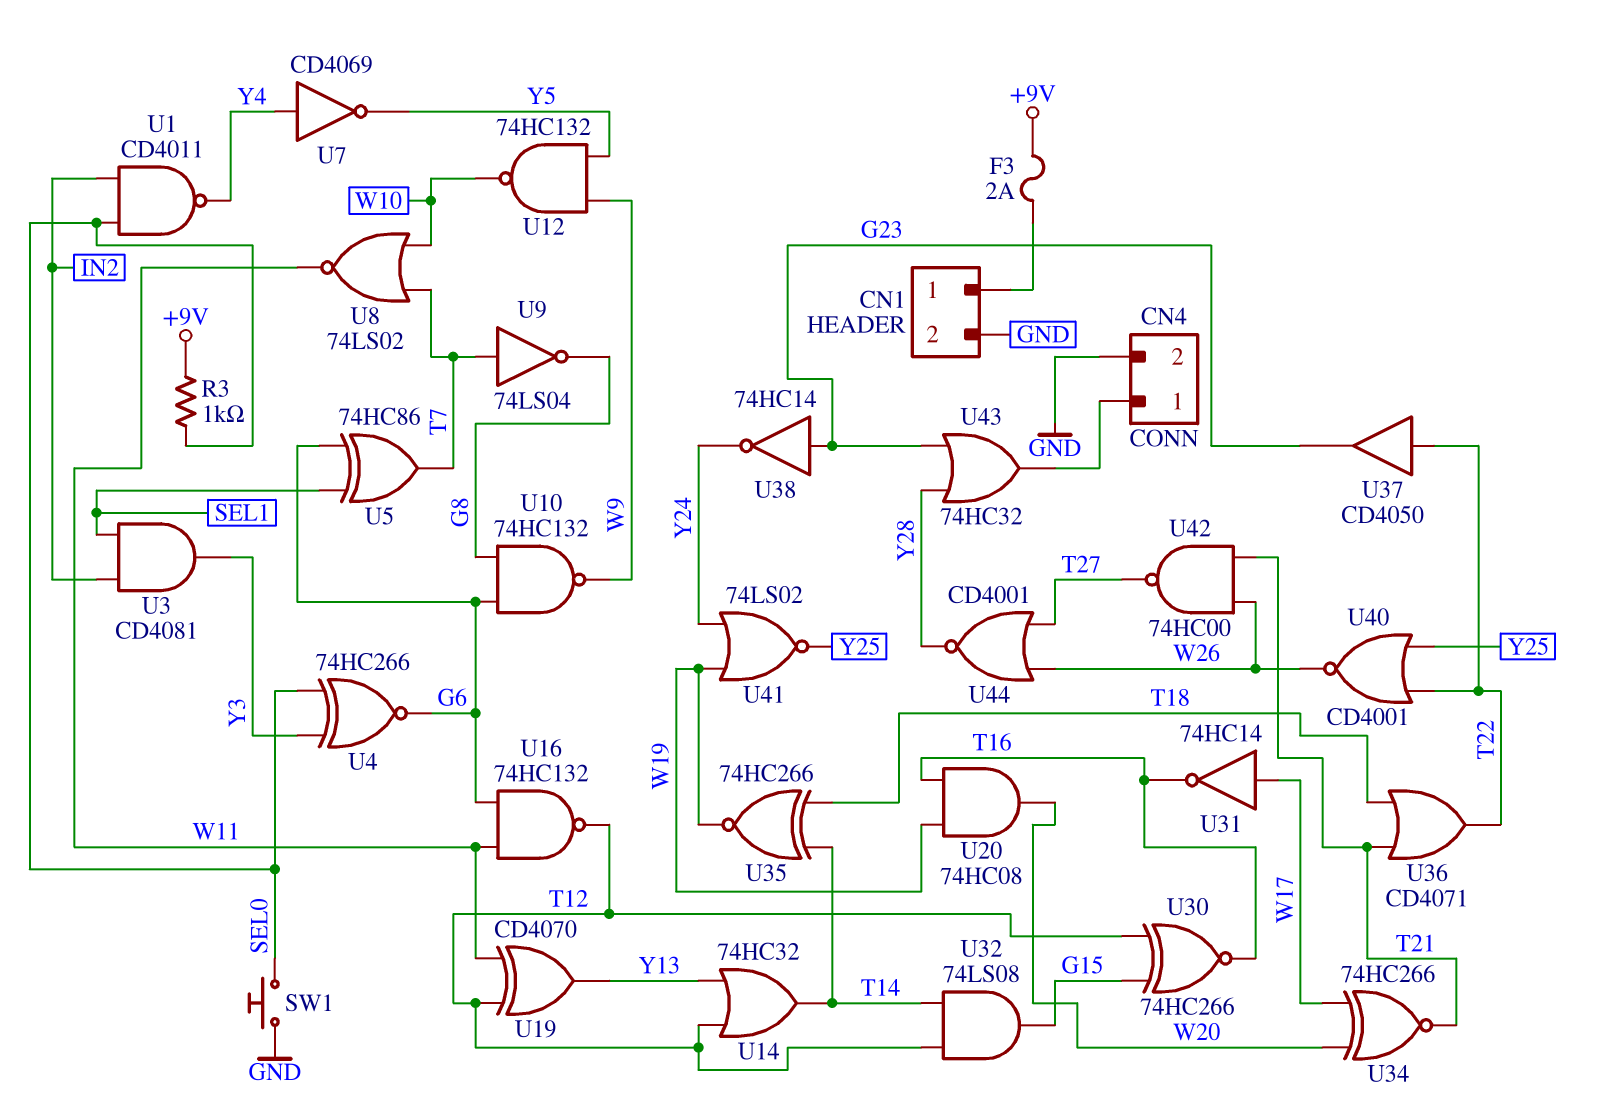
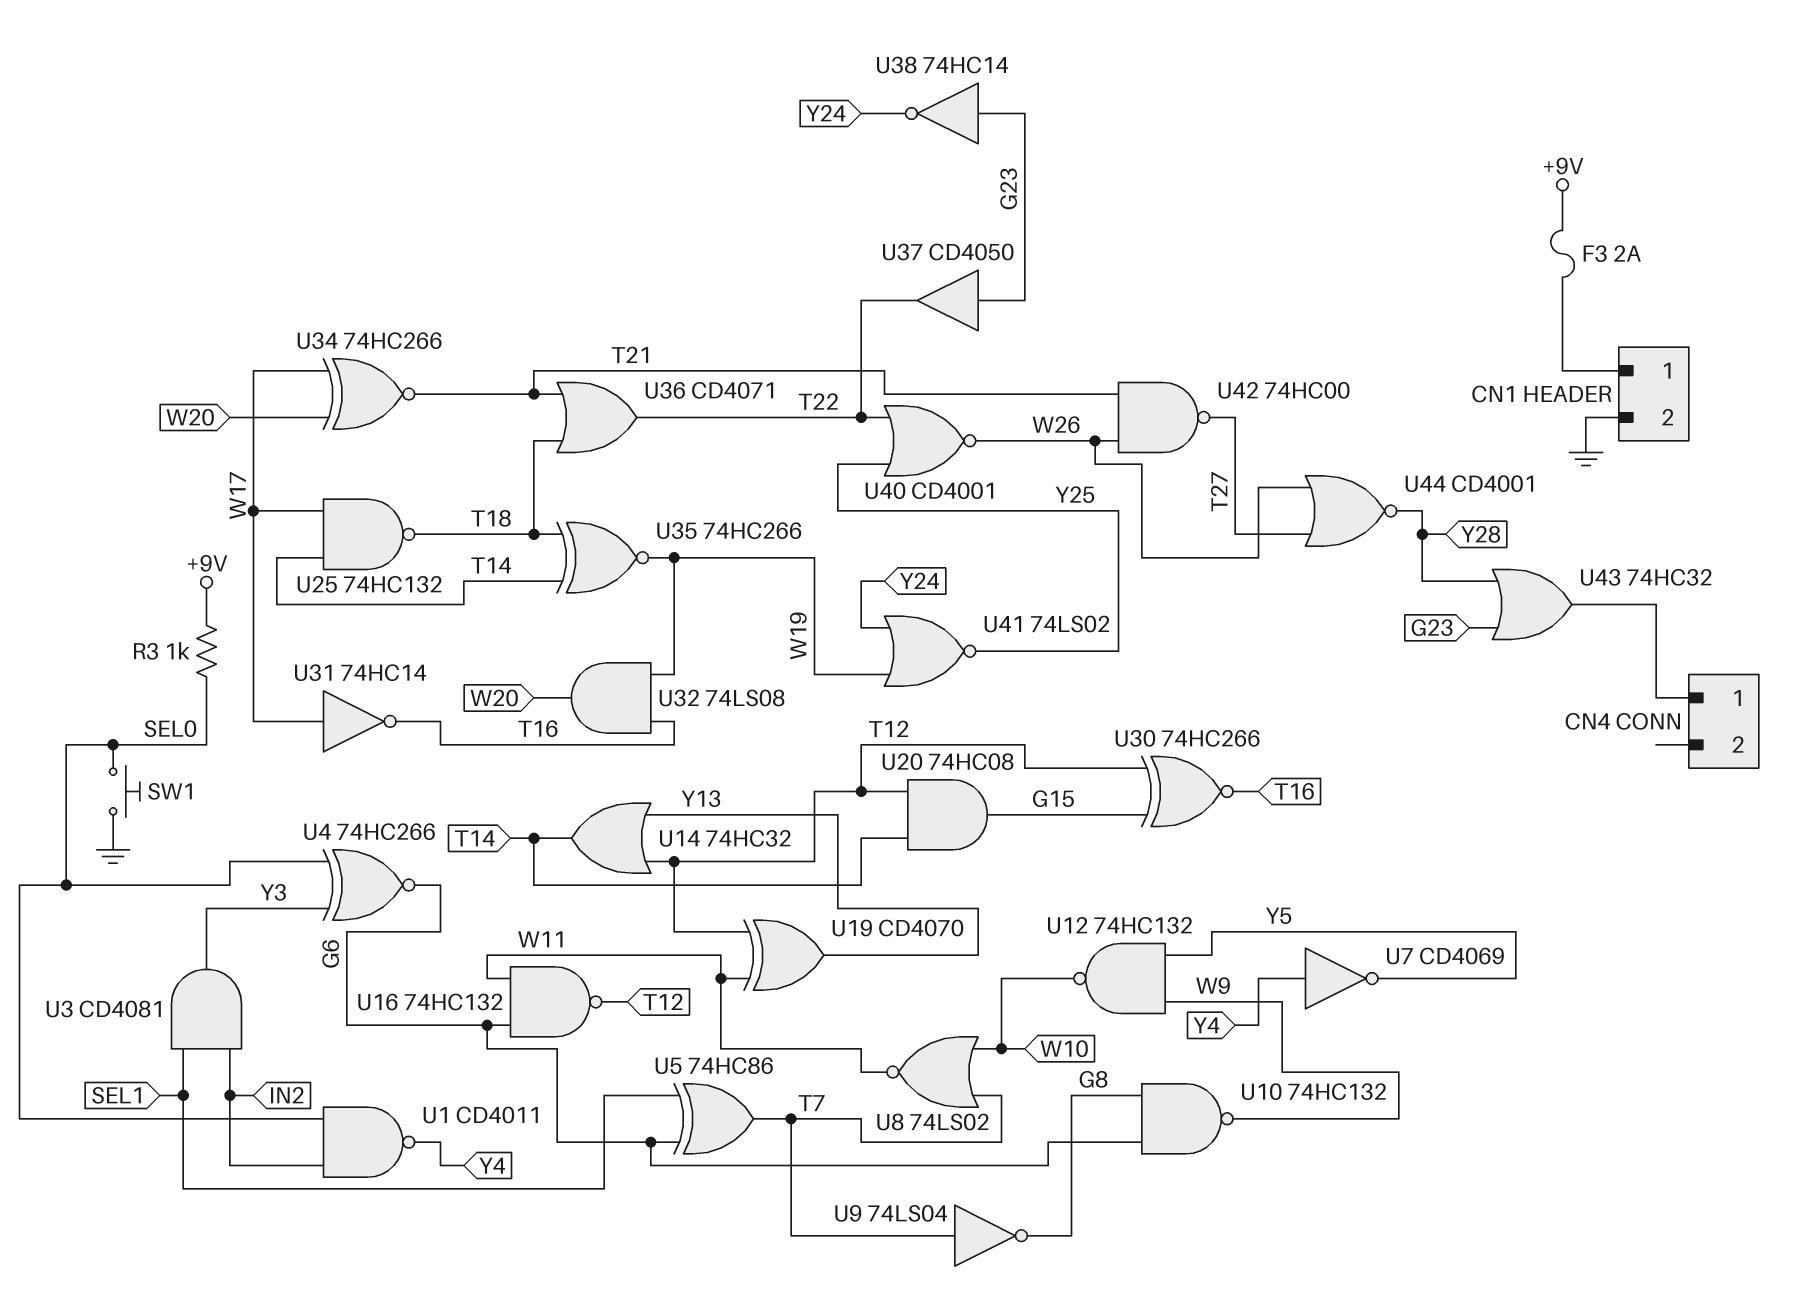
CN4 pin 2: GND -> none
U20: AND 74HC08 (in T16, in W19, out W20) -> AND 74HC08 (in T12, in T14, out G15)
U25: none -> NAND 74HC132 (in T14, in W17, out T18)
U32: AND 74LS08 (in T12, in T14, out G15) -> AND 74LS08 (in T16, in W19, out W20)
U37: buffer CD4050 (in T22, out G23) -> buffer CD4050 (in G23, out T22)

